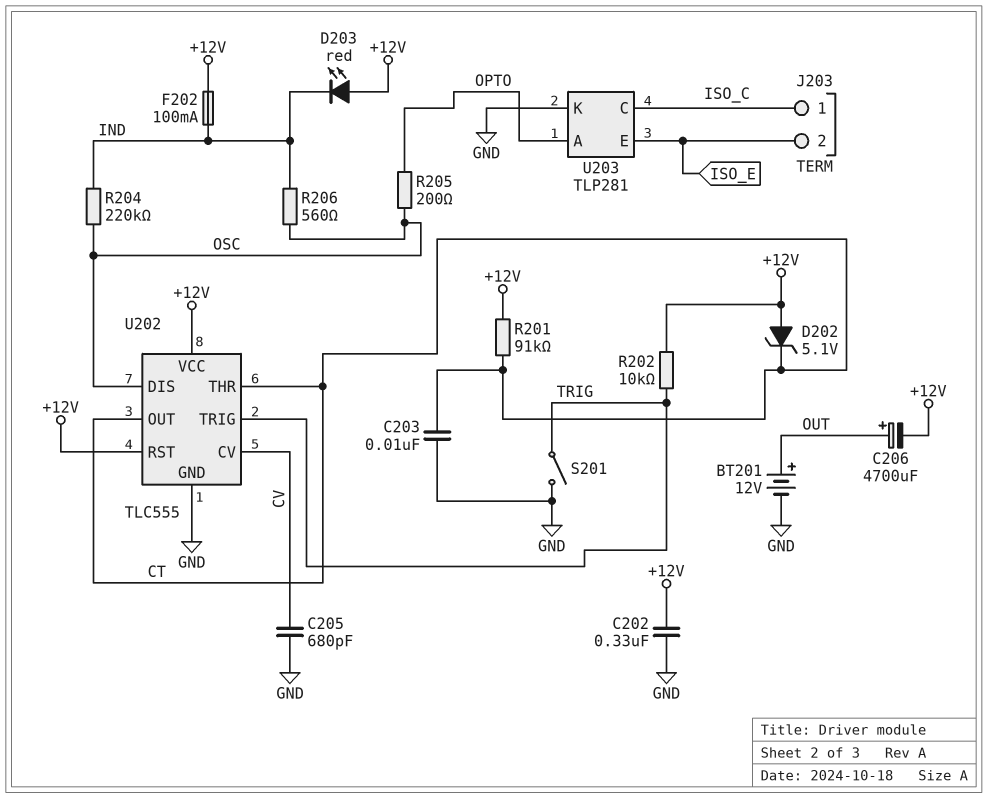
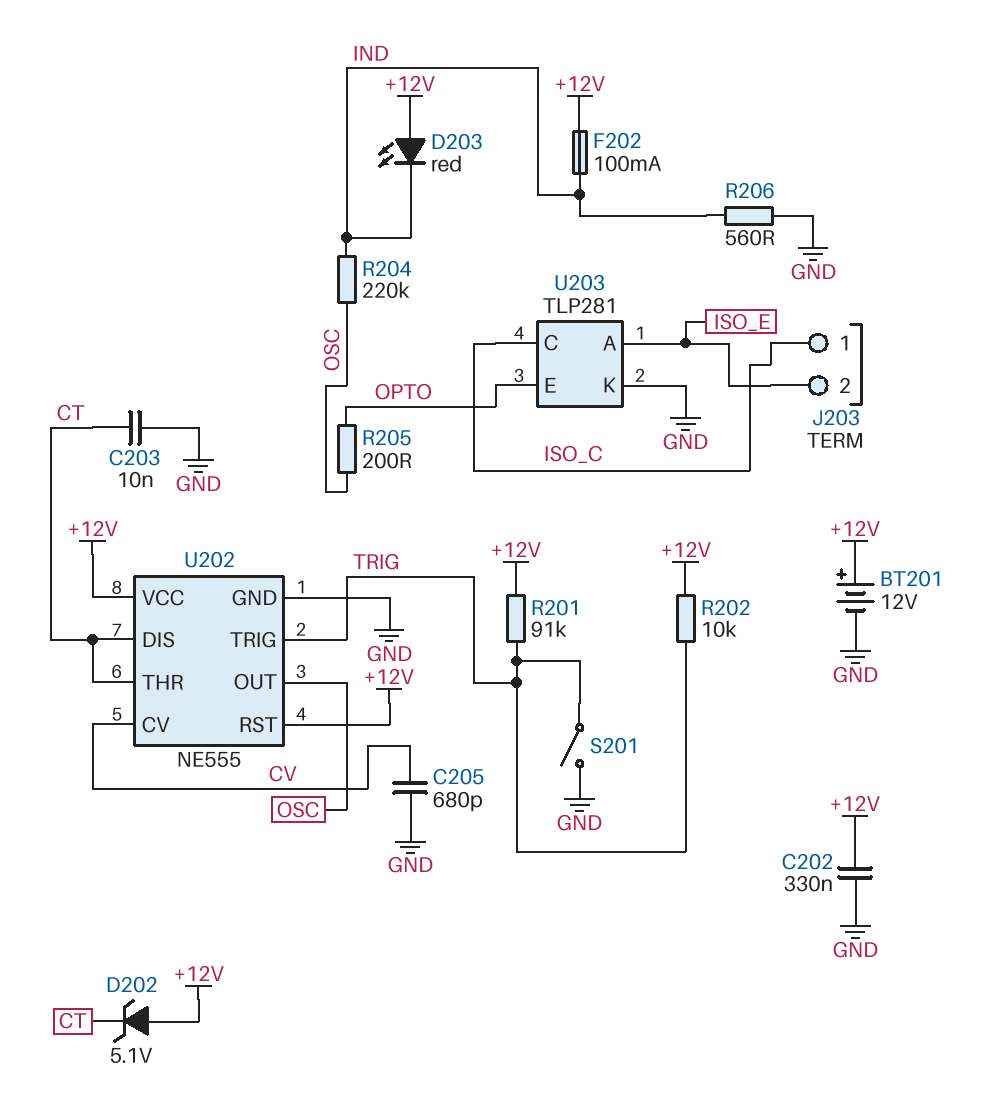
BT201: 12V (plus OUT, minus GND) -> 12V (plus +12V, minus GND)
C206: 4700uF (plus OUT, minus +12V) -> none
R201: 91k (+12V, CT) -> 91k (+12V, TRIG)
R206: 560 (IND, OSC) -> 560 (GND, IND)
U202: TLC555 -> NE555
U202 pin DIS: OSC -> CT
U202 pin OUT: CT -> OSC
U203 pin A: OPTO -> ISO_E
U203 pin E: ISO_E -> OPTO

